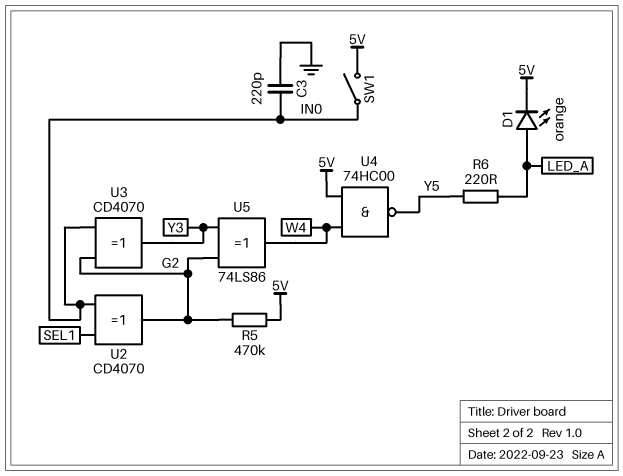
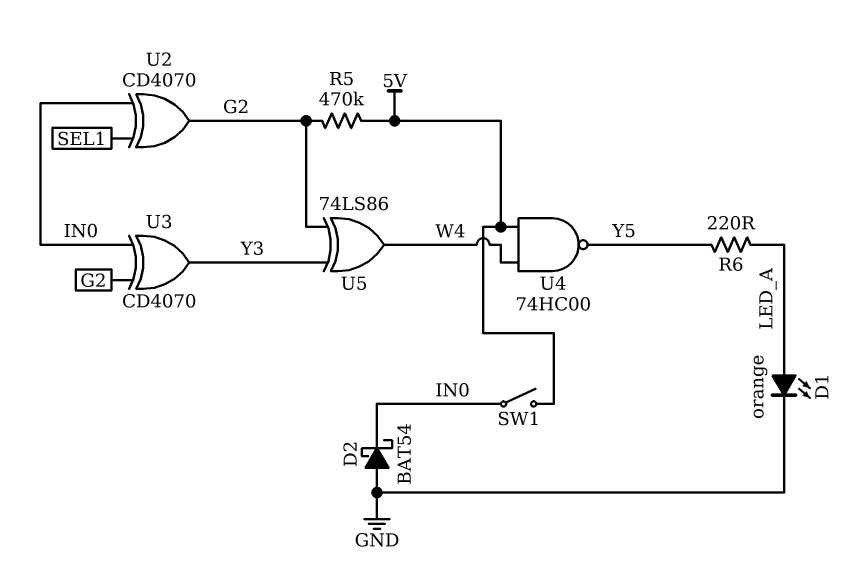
C3: 220pF (GND, IN0) -> none
D1: LED orange (A LED_A, K 5V) -> LED orange (A LED_A, K GND)
D2: none -> schottky BAT54 (A GND, K IN0)

